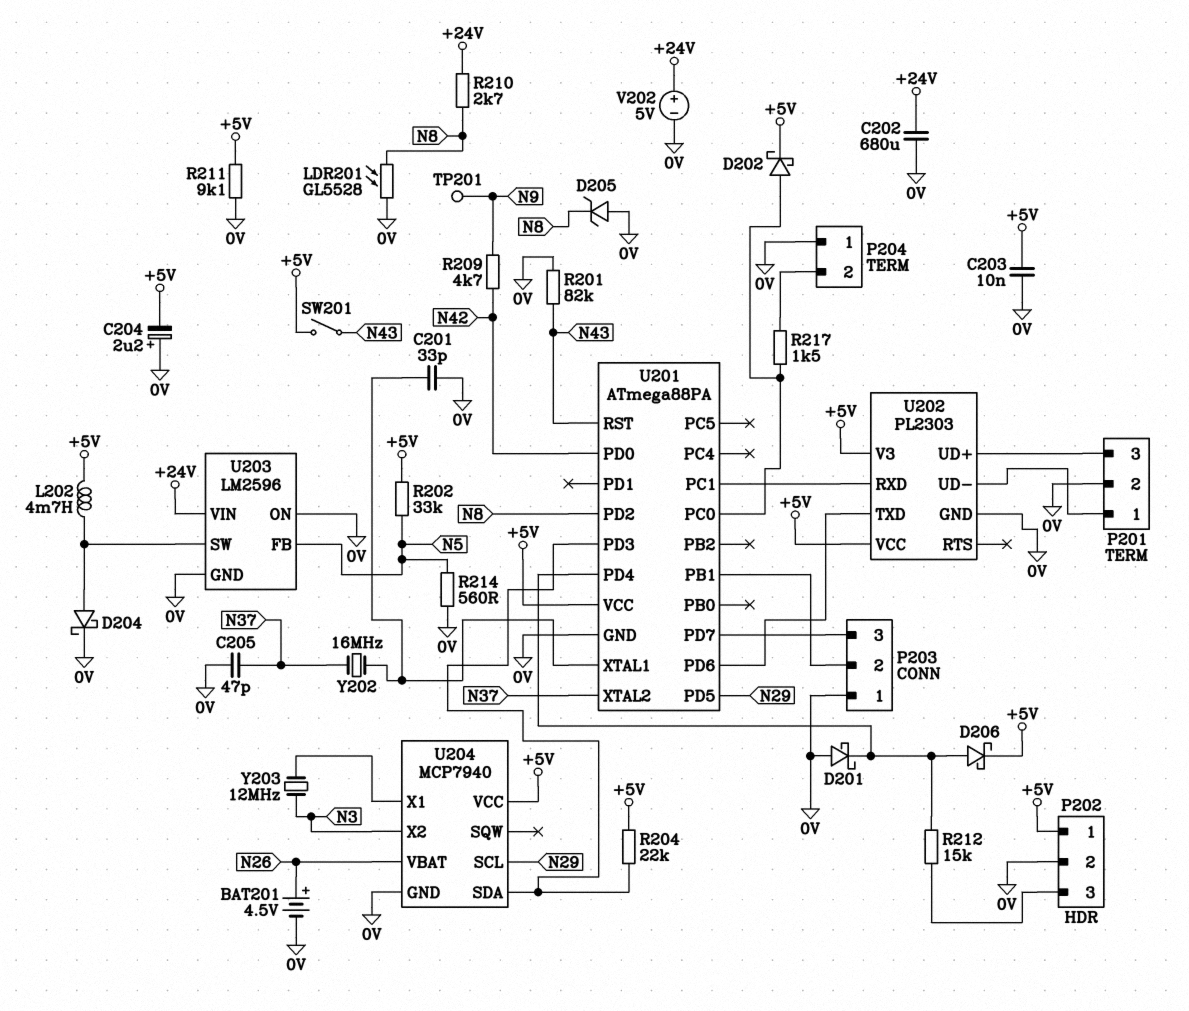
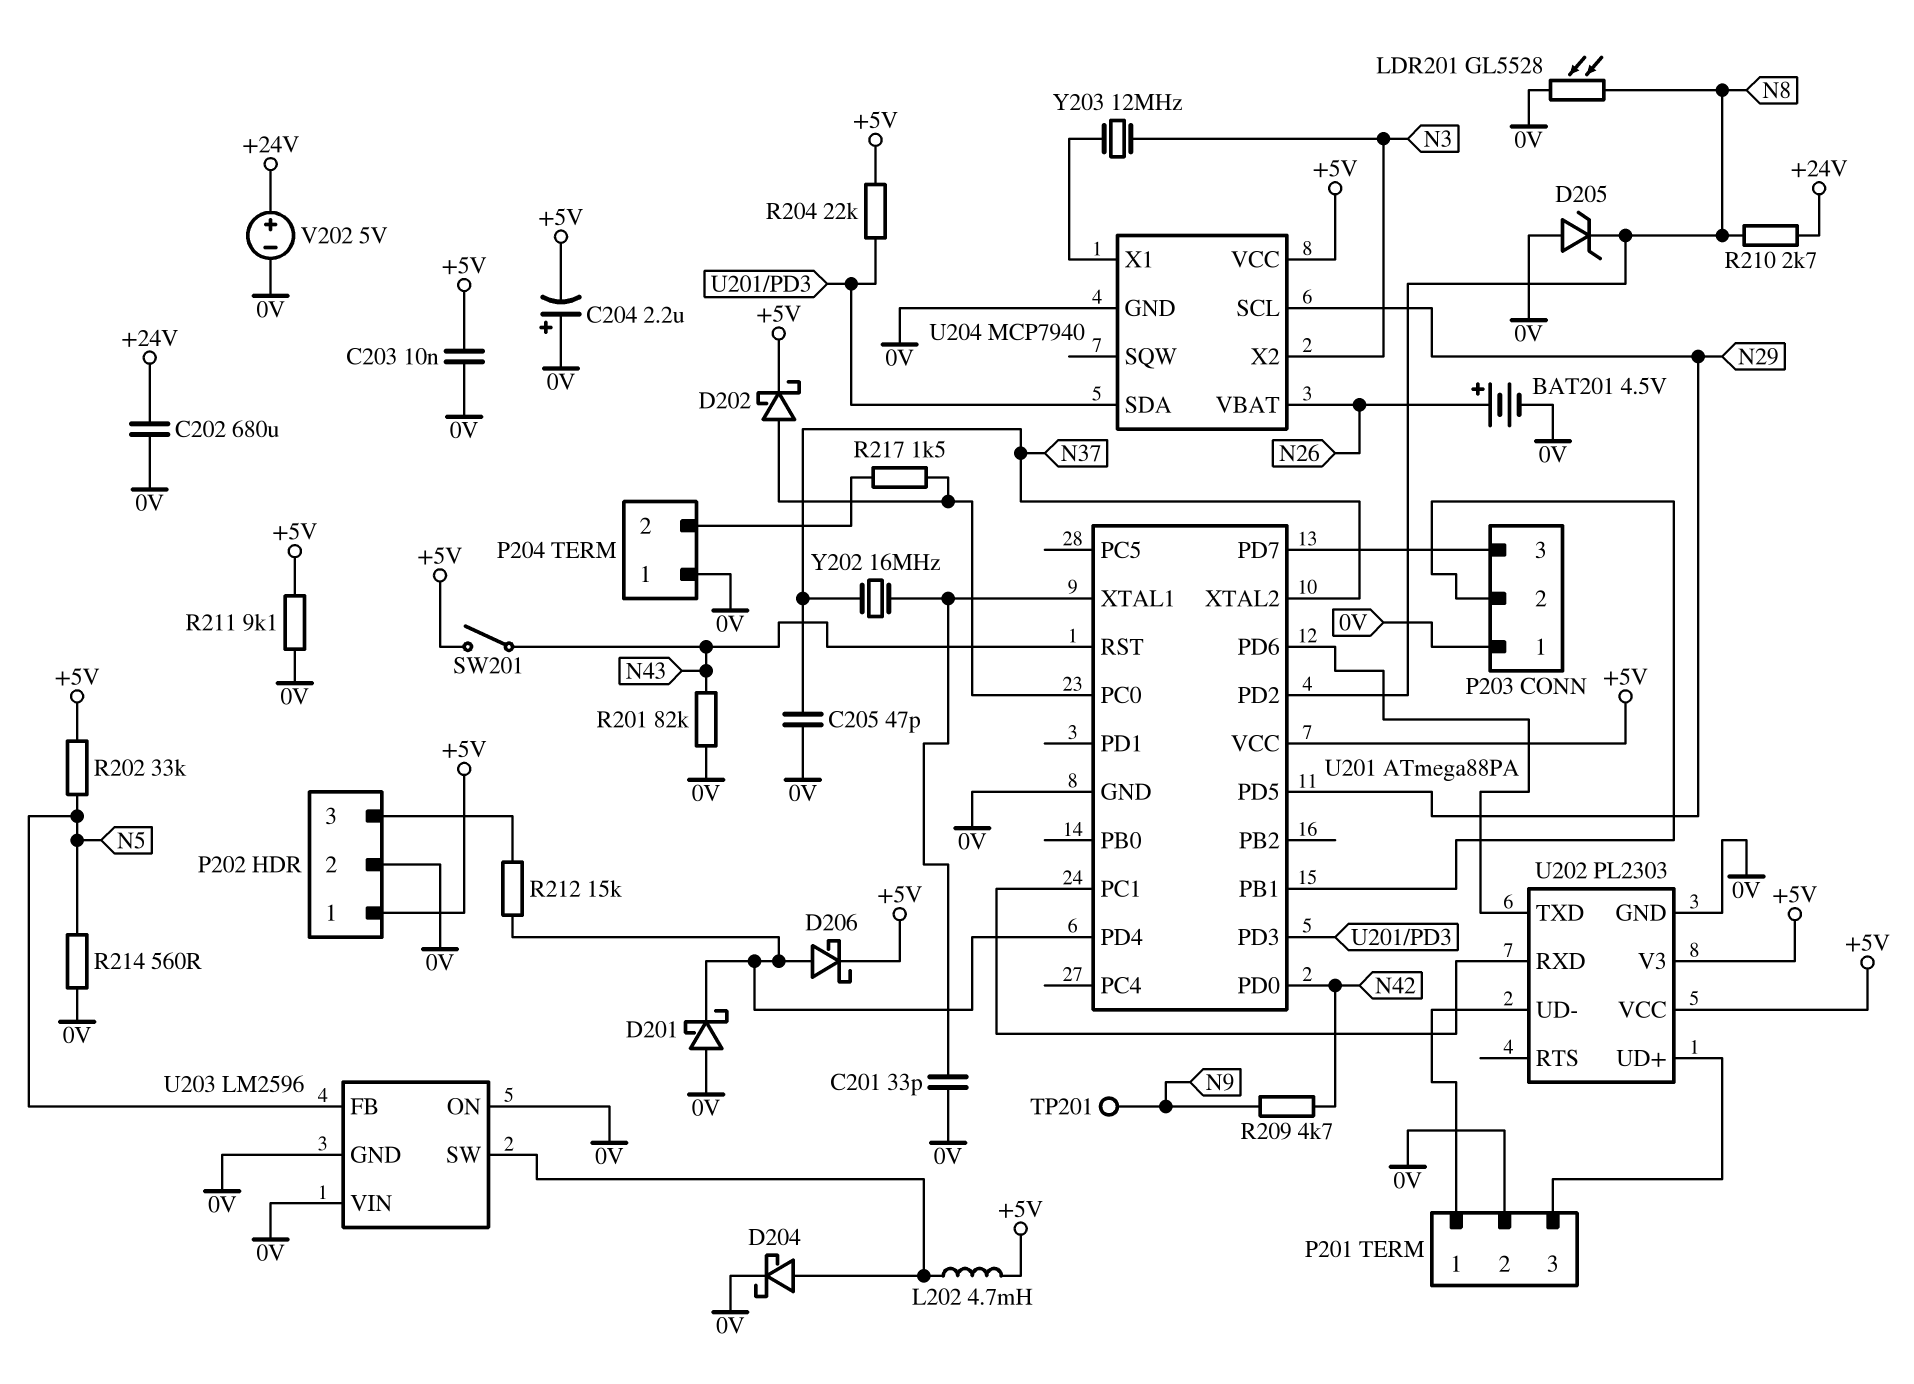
U203 pin VIN: +24V -> 0V

